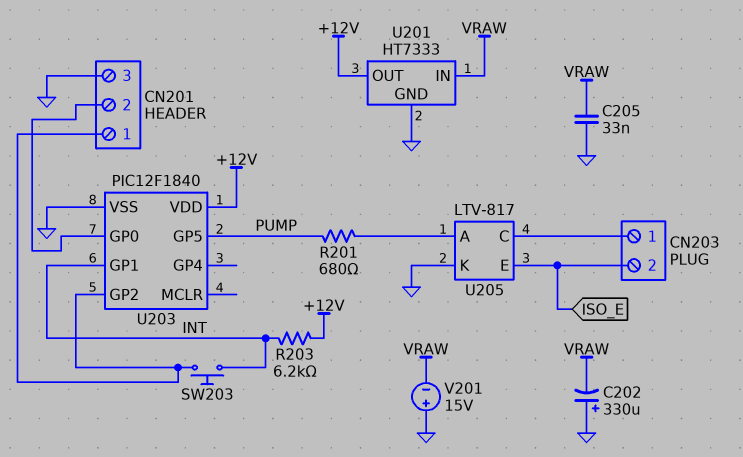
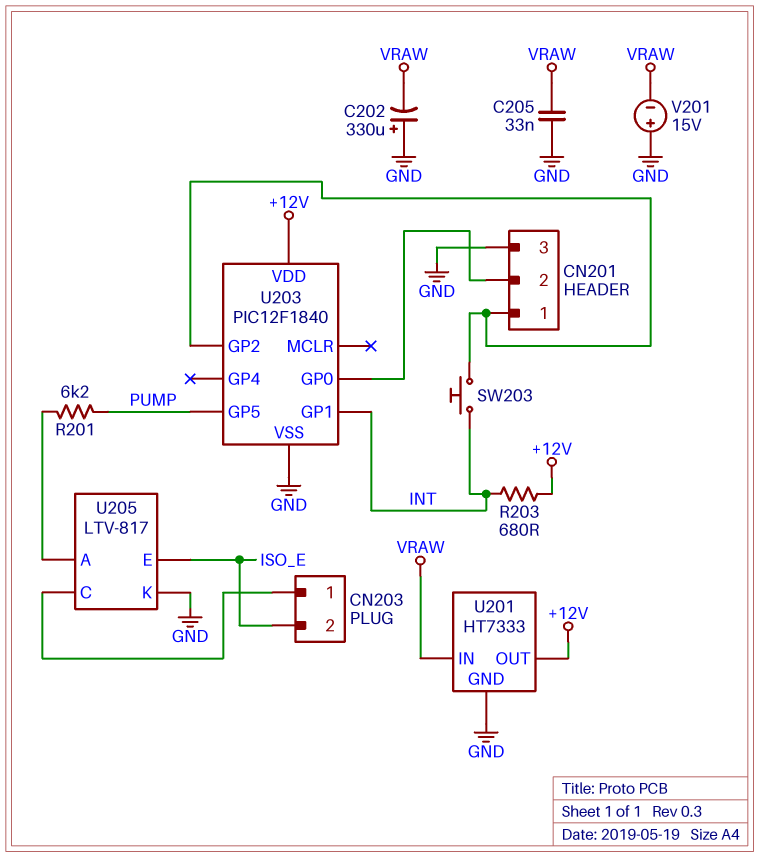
R201: 680 (PUMP, U205/A) -> 6.2k (PUMP, U205/A)
R203: 6.2k (+12V, INT) -> 680 (+12V, INT)

